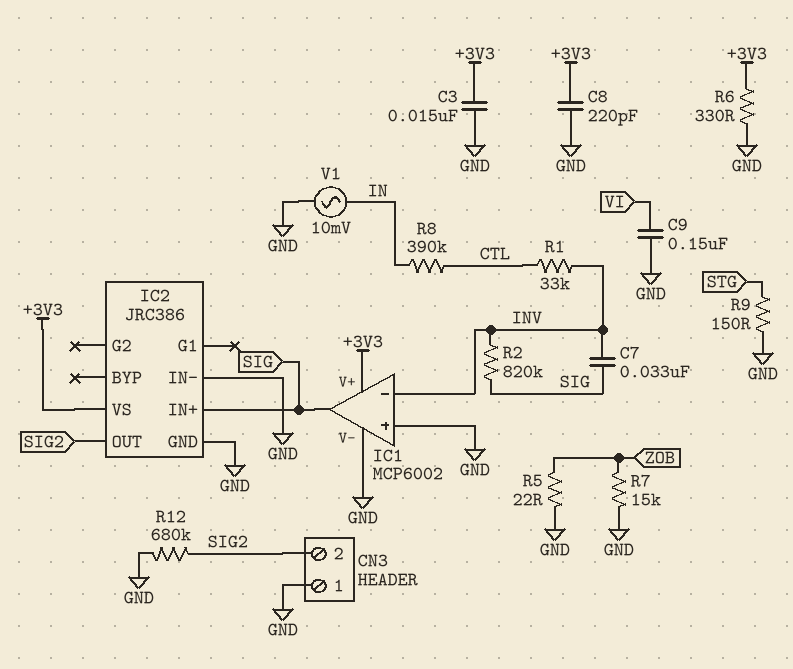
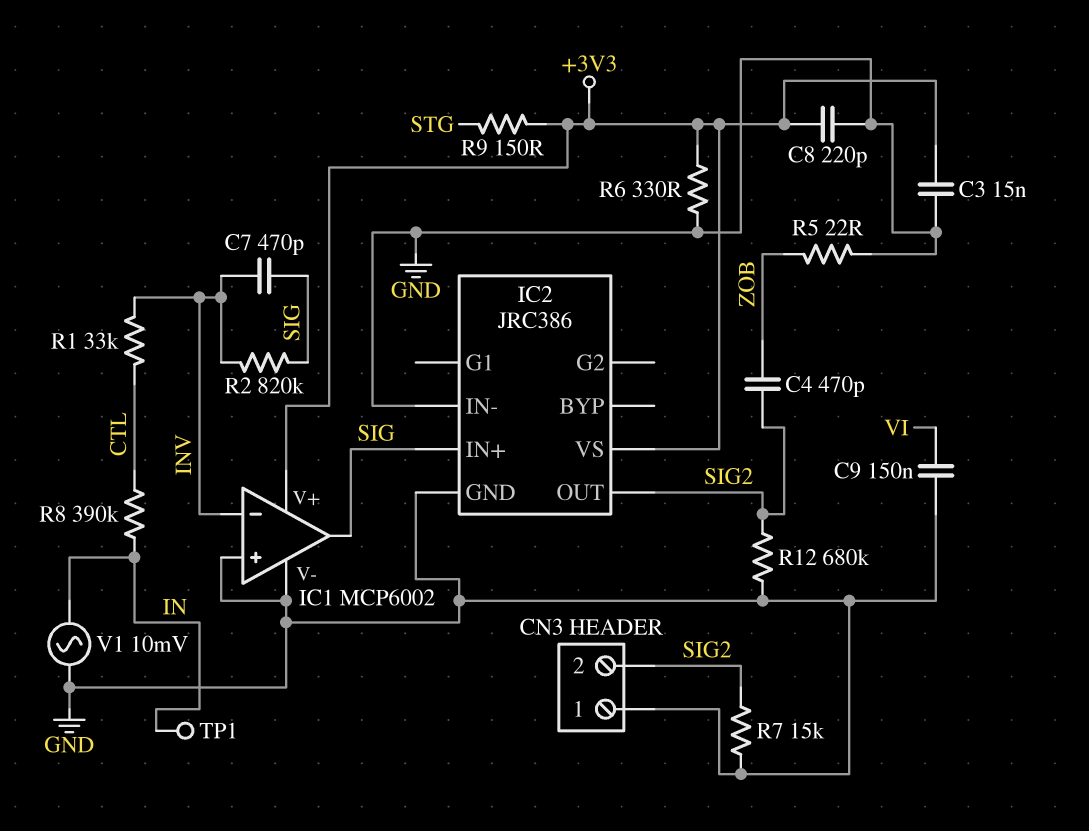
C4: none -> 470pF (SIG2, ZOB)
C7: 33nF (INV, SIG) -> 470pF (INV, SIG)
R7: 15k (GND, ZOB) -> 15k (GND, SIG2)
R9: 150 (GND, STG) -> 150 (+3V3, STG)
TP1: none -> test point (IN)

